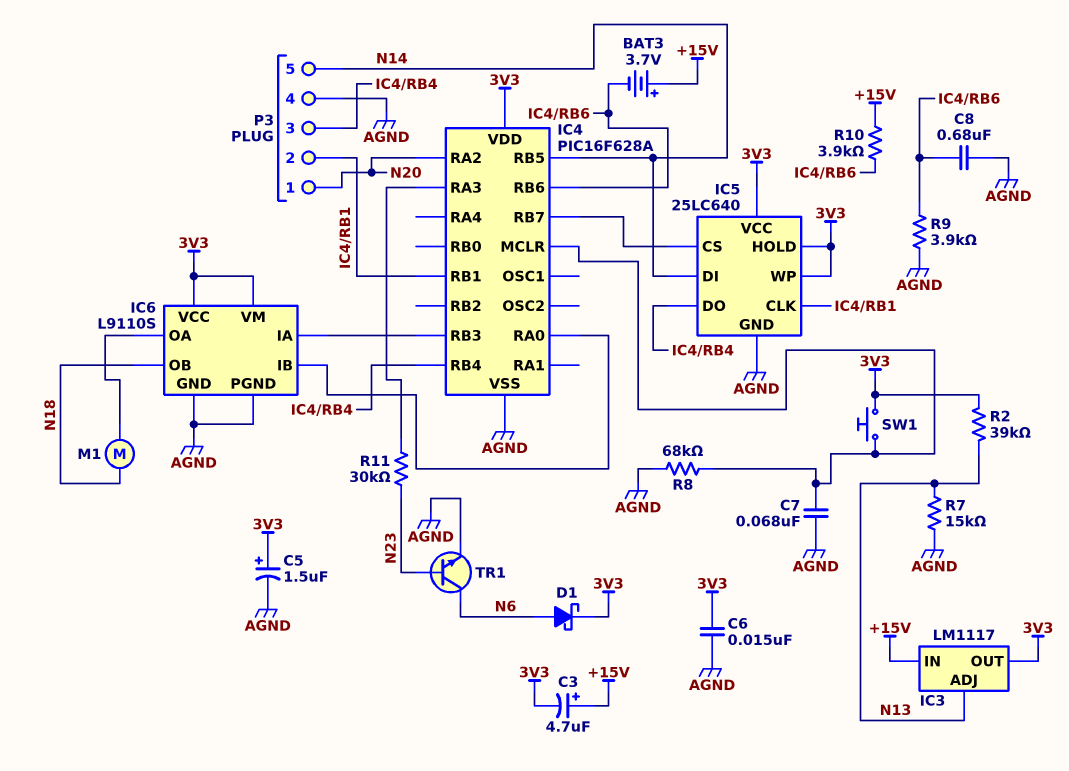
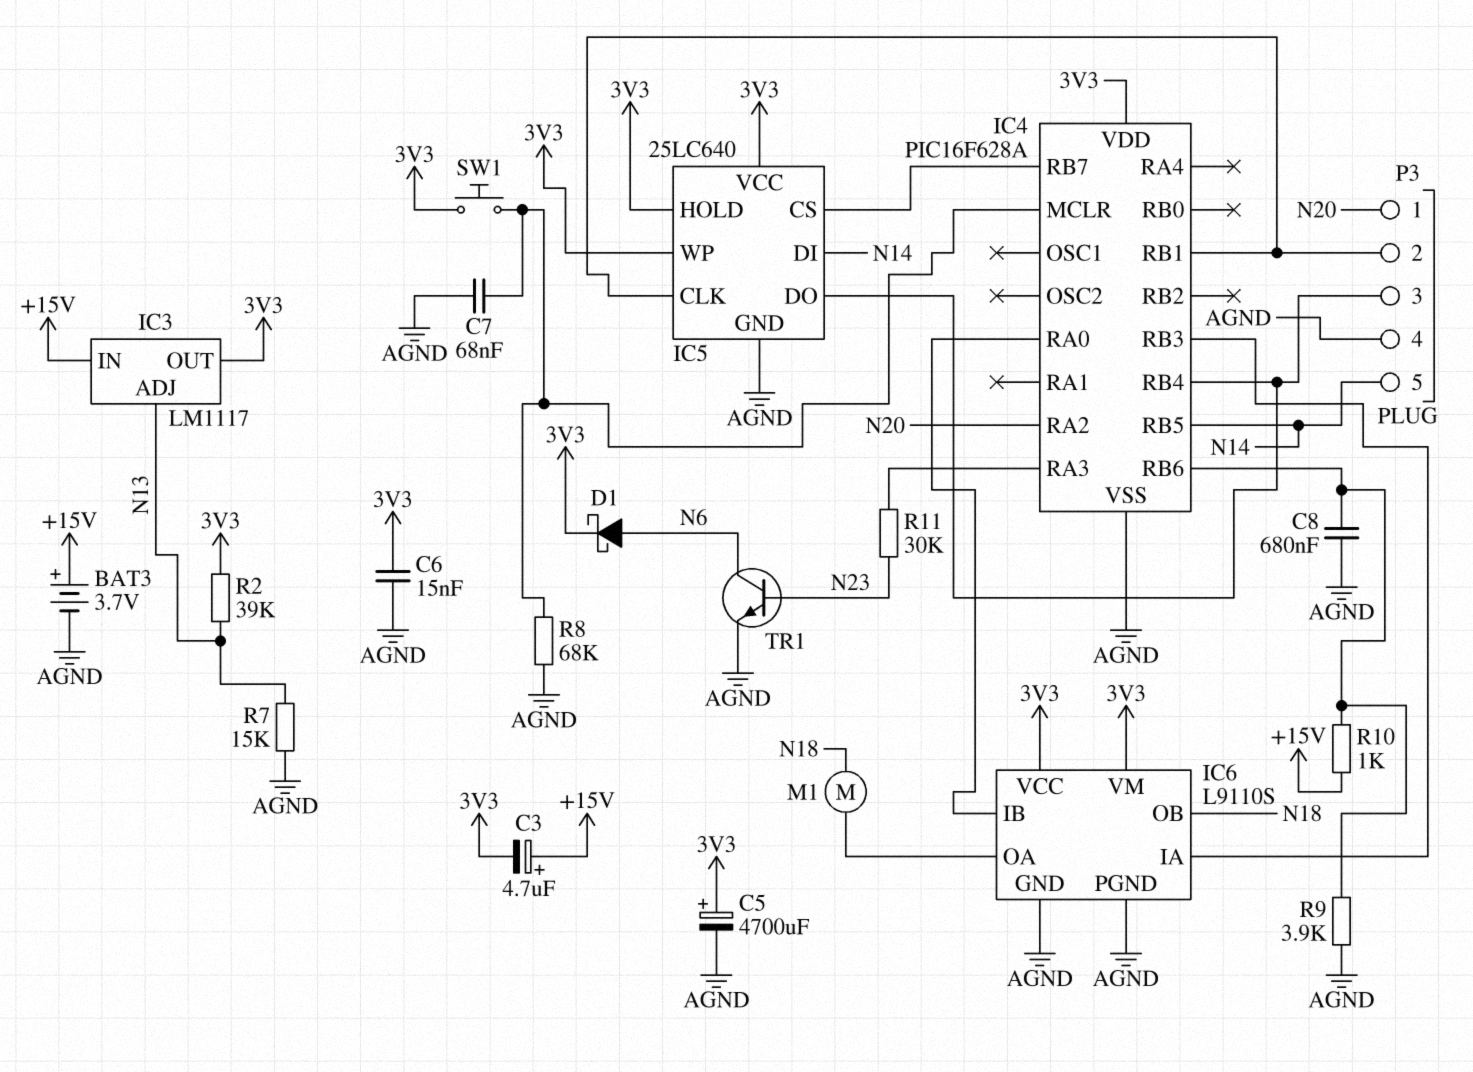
BAT3: 3.7V (plus +15V, minus IC4/RB6) -> 3.7V (plus +15V, minus AGND)
C5: 1.5uF (plus 3V3, minus AGND) -> 4700uF (plus 3V3, minus AGND)
R10: 3.9k (+15V, IC4/RB6) -> 1k (+15V, IC4/RB6)

